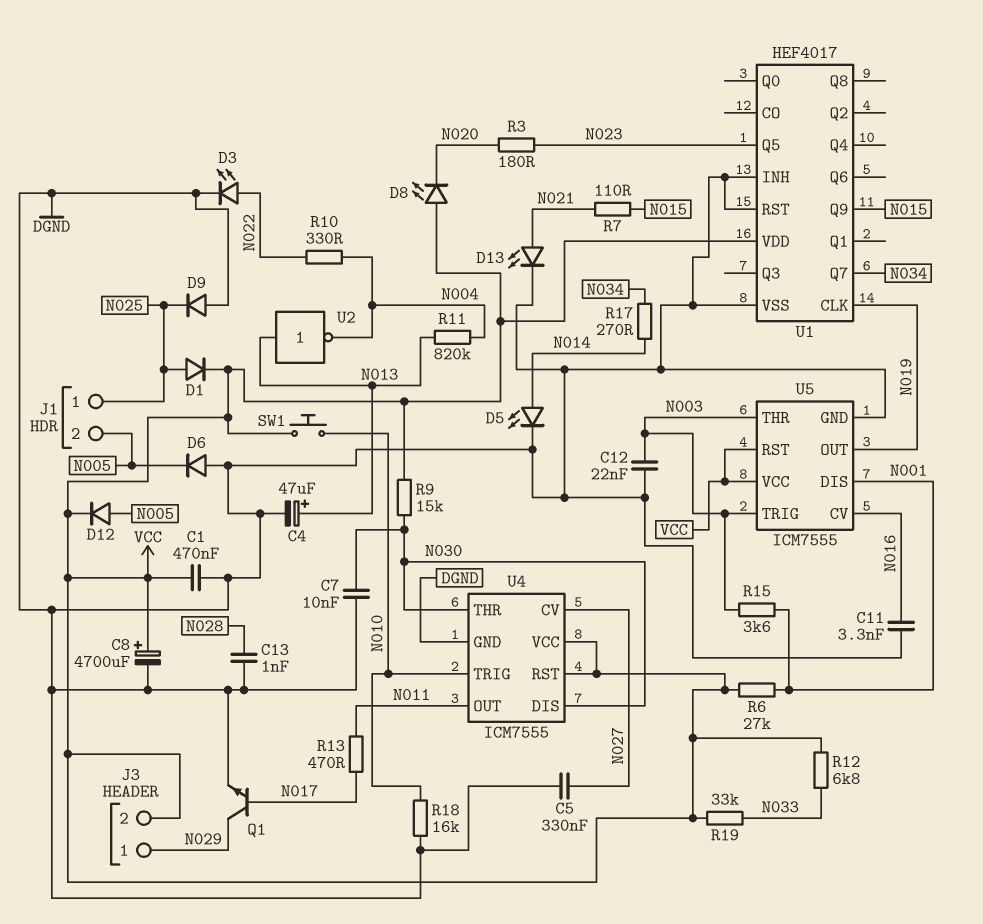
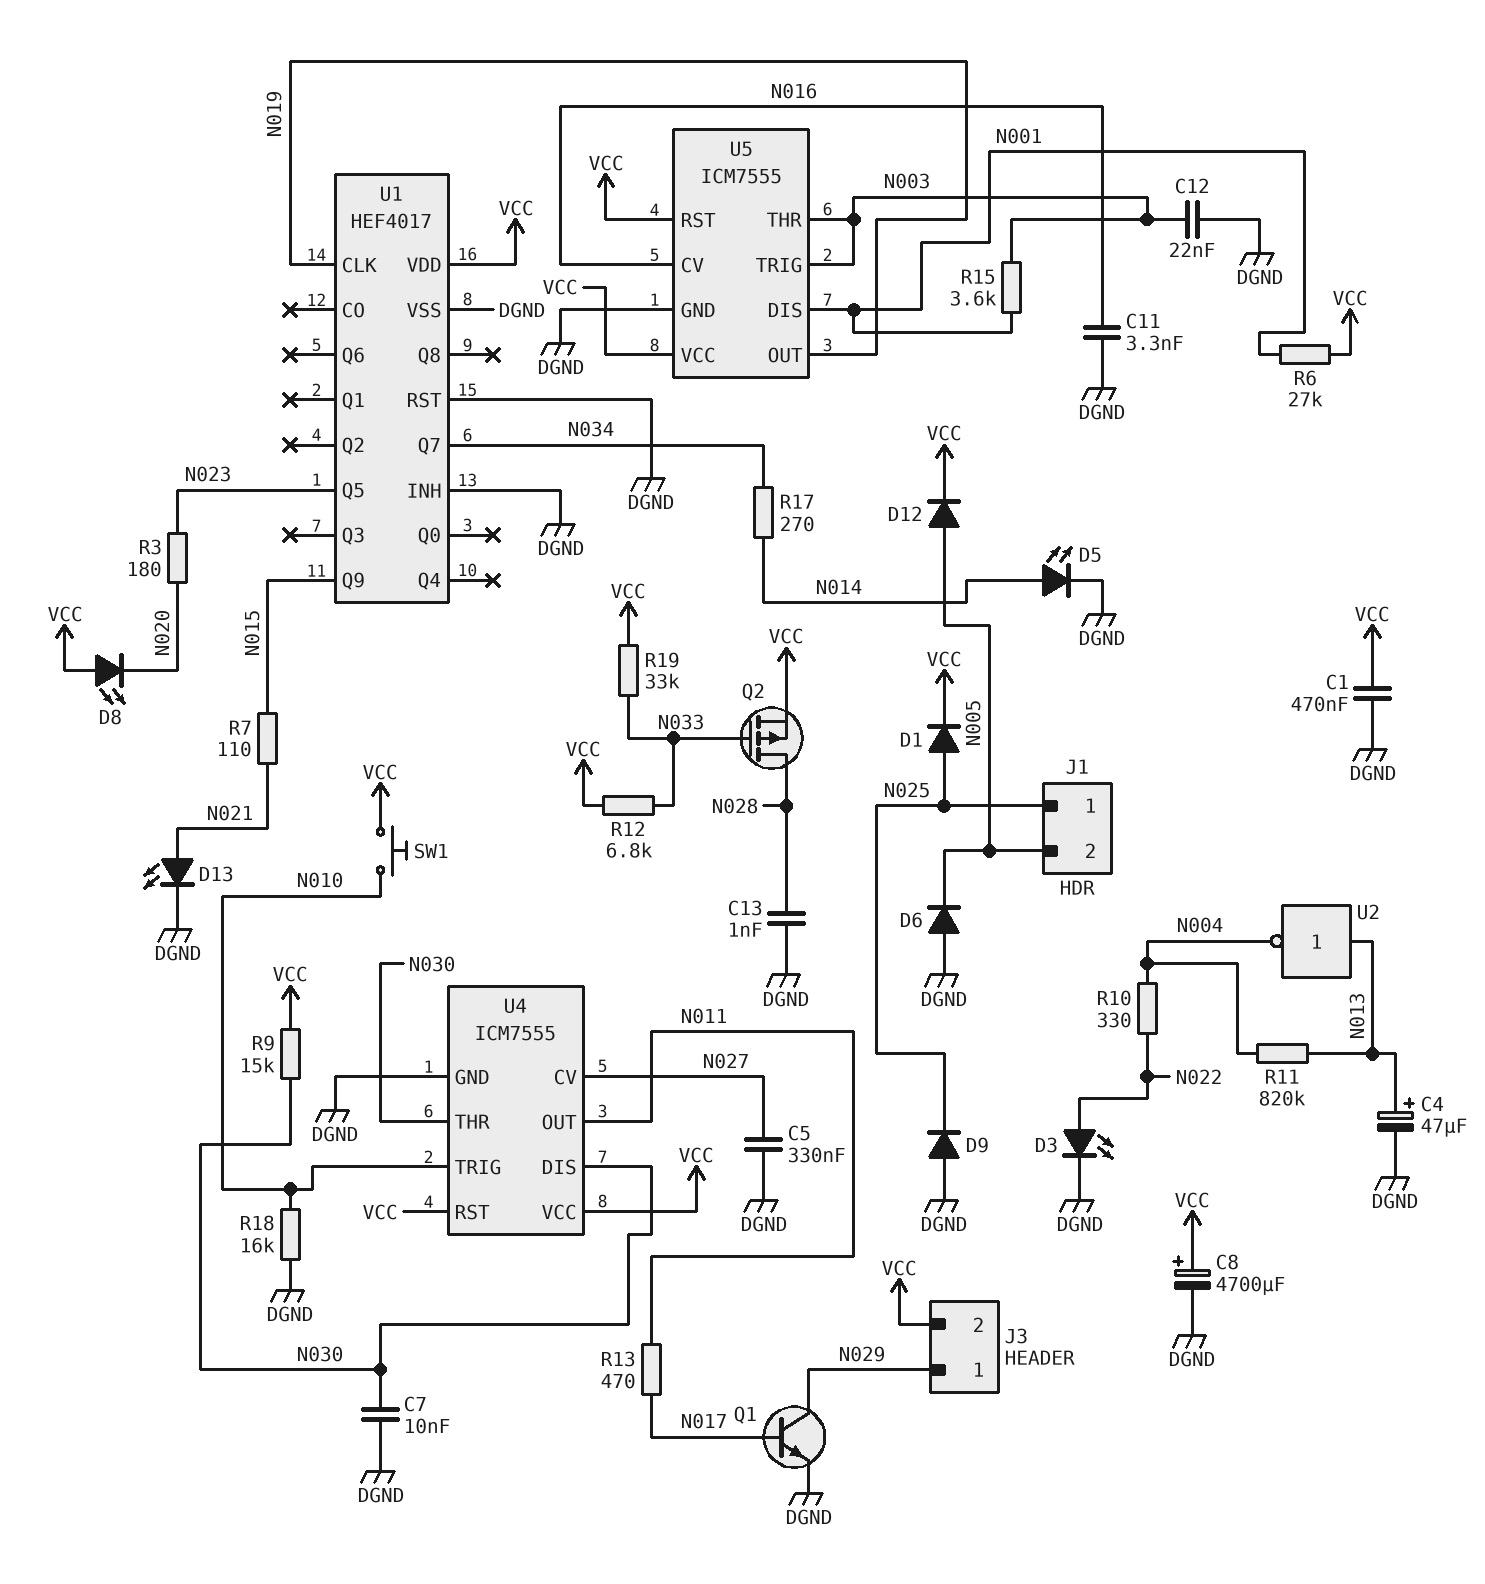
Q2: none -> PMOS (G N033, D N028, S VCC)

